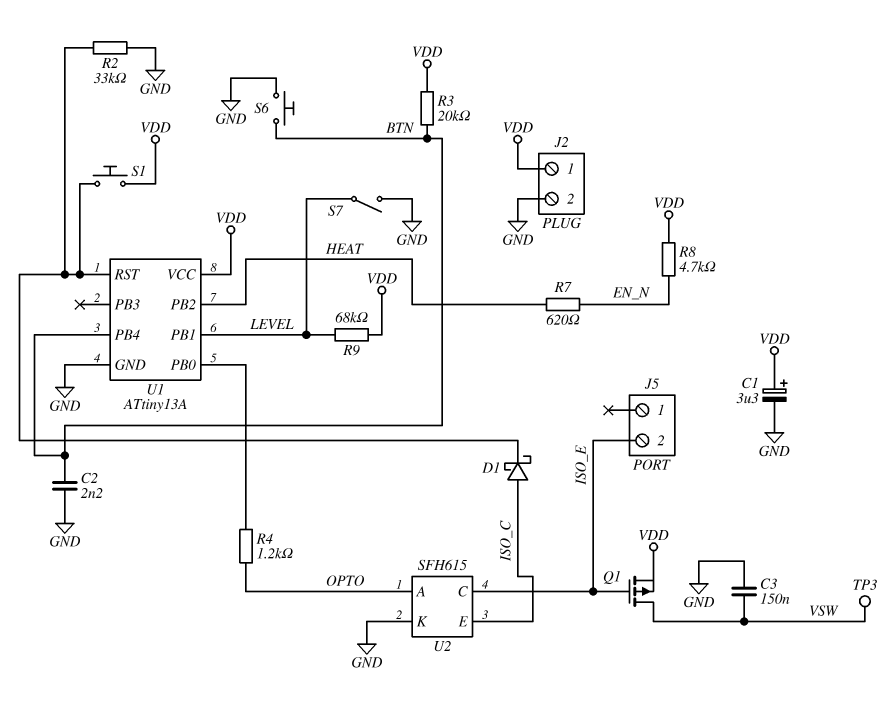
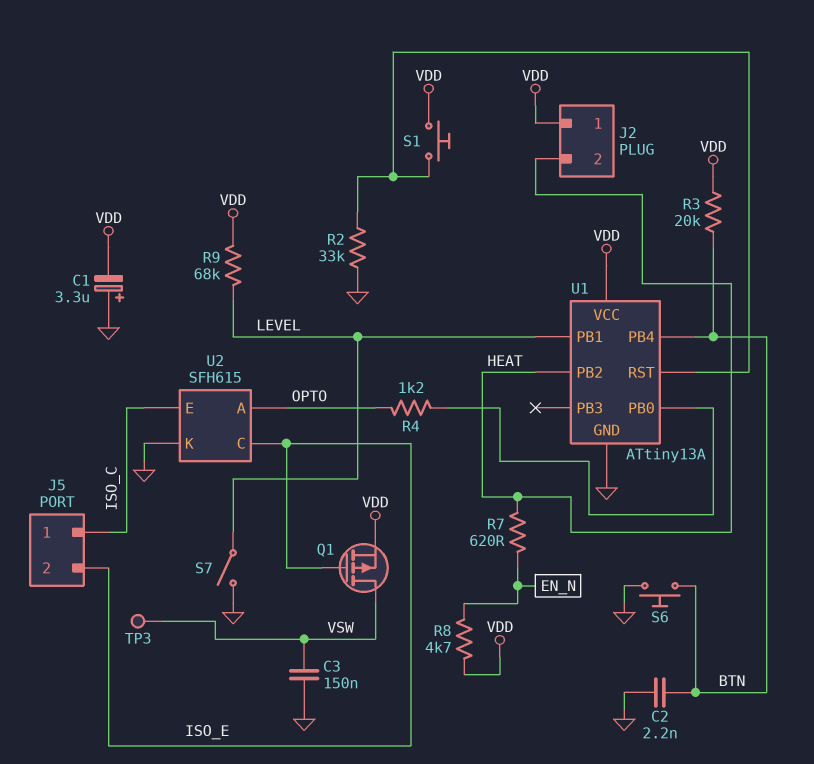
C1: 3.3uF (plus VDD, minus GND) -> 3.3uF (plus GND, minus VDD)
D1: schottky (A ISO_C, K U1/RST) -> none
J2 pin 2: GND -> HEAT
J5 pin 1: none -> ISO_C

